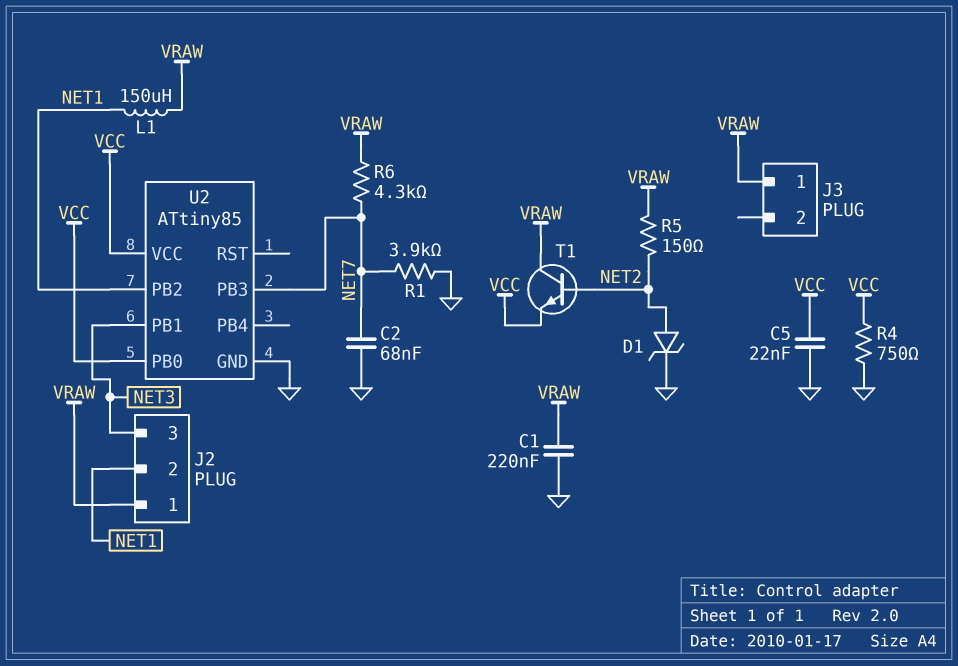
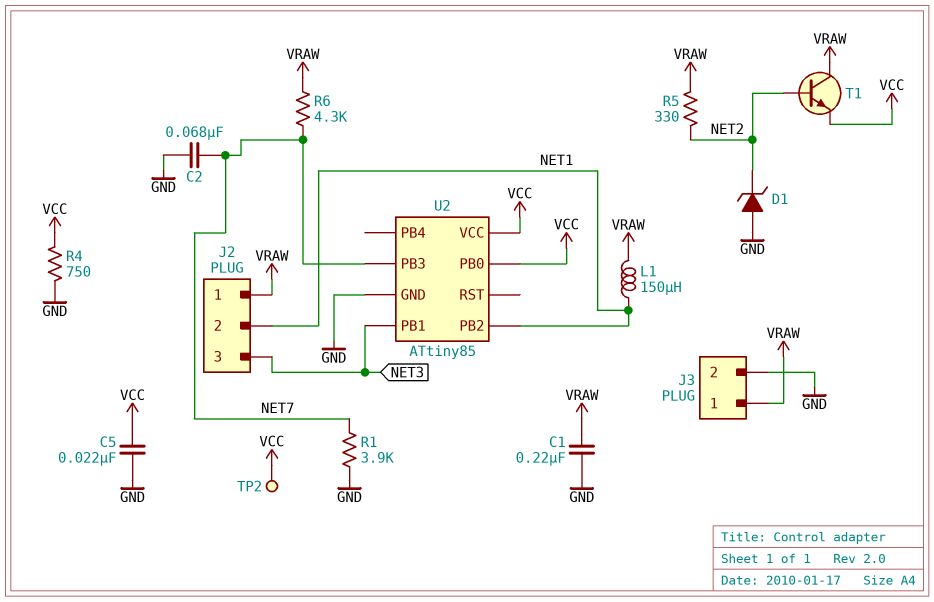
D1: zener (A NET2, K GND) -> zener (A GND, K NET2)
J3 pin 2: none -> GND
R5: 150 (NET2, VRAW) -> 330 (NET2, VRAW)
TP2: none -> test point (VCC)

